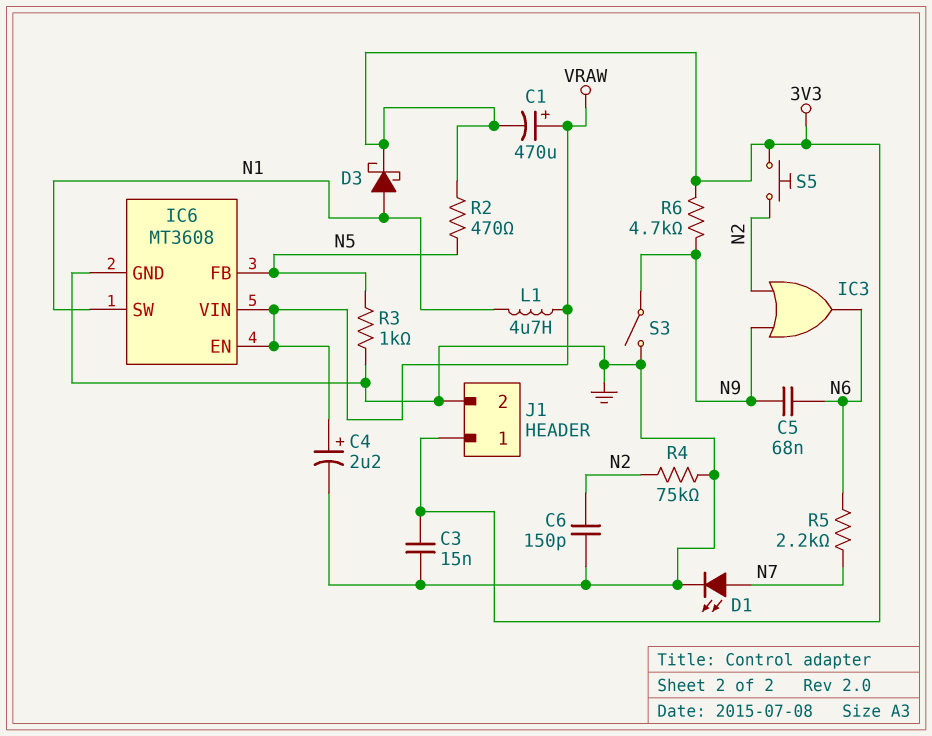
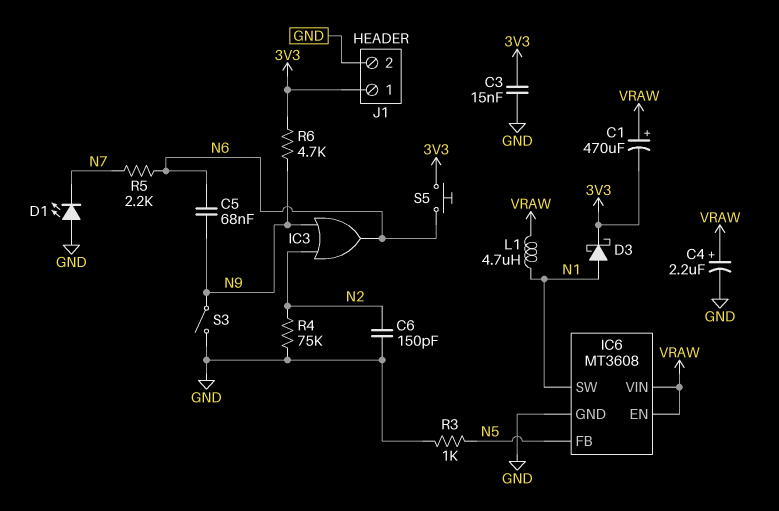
D1: LED (A N7, K GND) -> LED (A GND, K N7)
R2: 470 (3V3, N5) -> none
S5: button (3V3, N2) -> button (3V3, N6)

